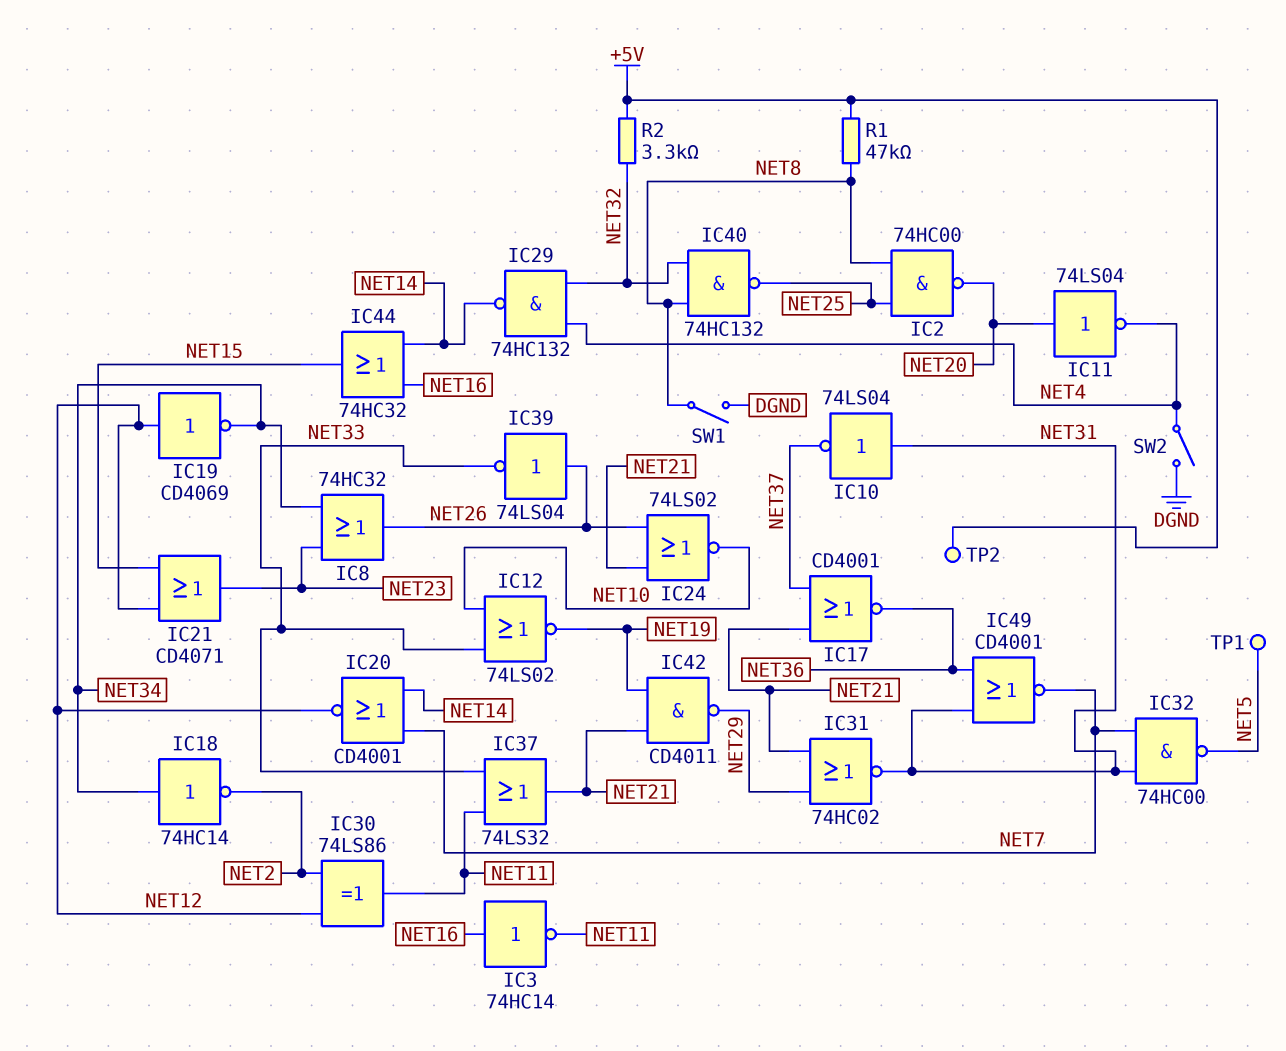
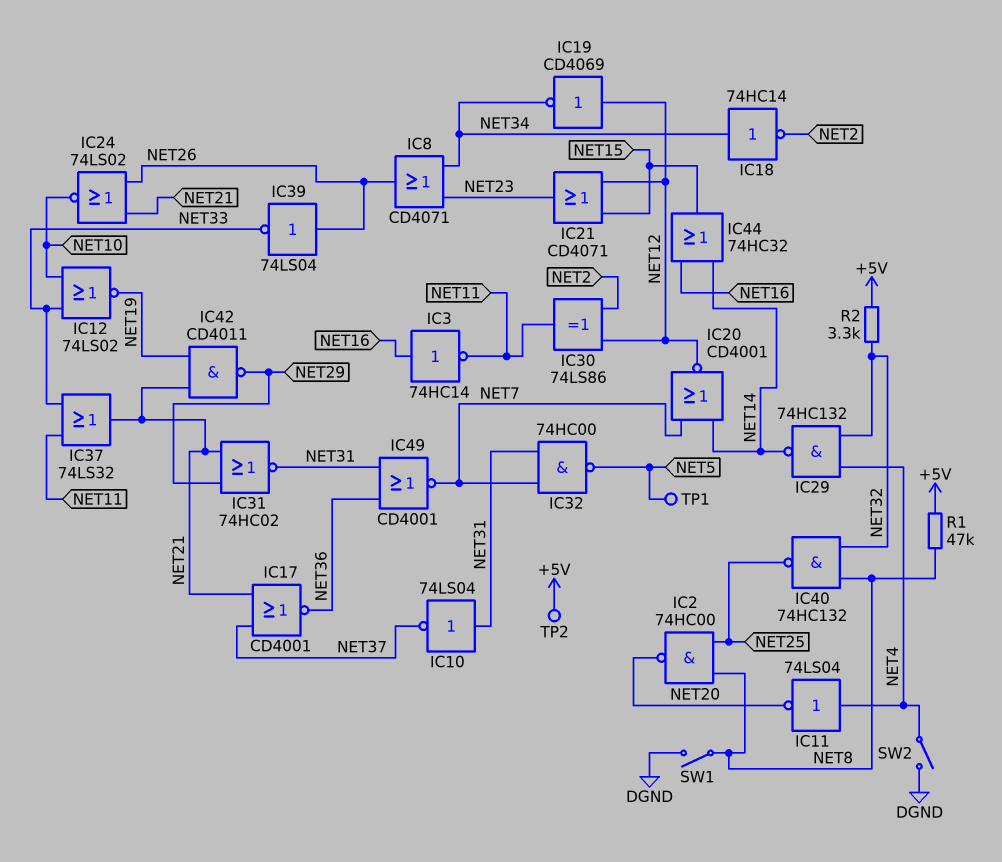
IC8: OR 74HC32 (in NET23, in NET34, out NET26) -> OR CD4071 (in NET23, in NET34, out NET26)
IC11: NOT 74LS04 (in NET20, out NET4) -> NOT 74LS04 (in NET4, out NET20)

